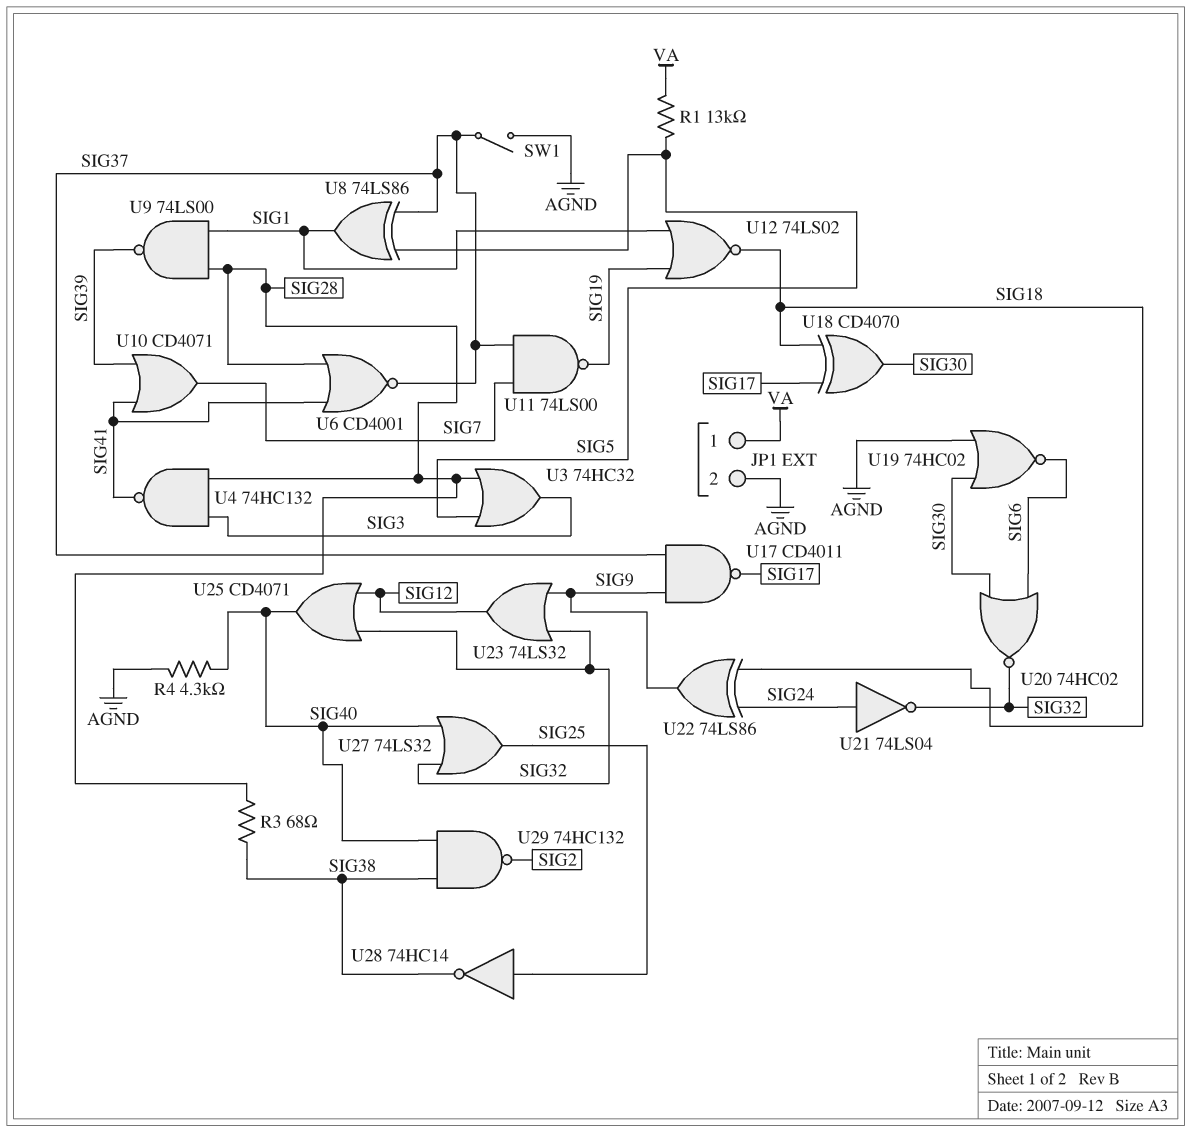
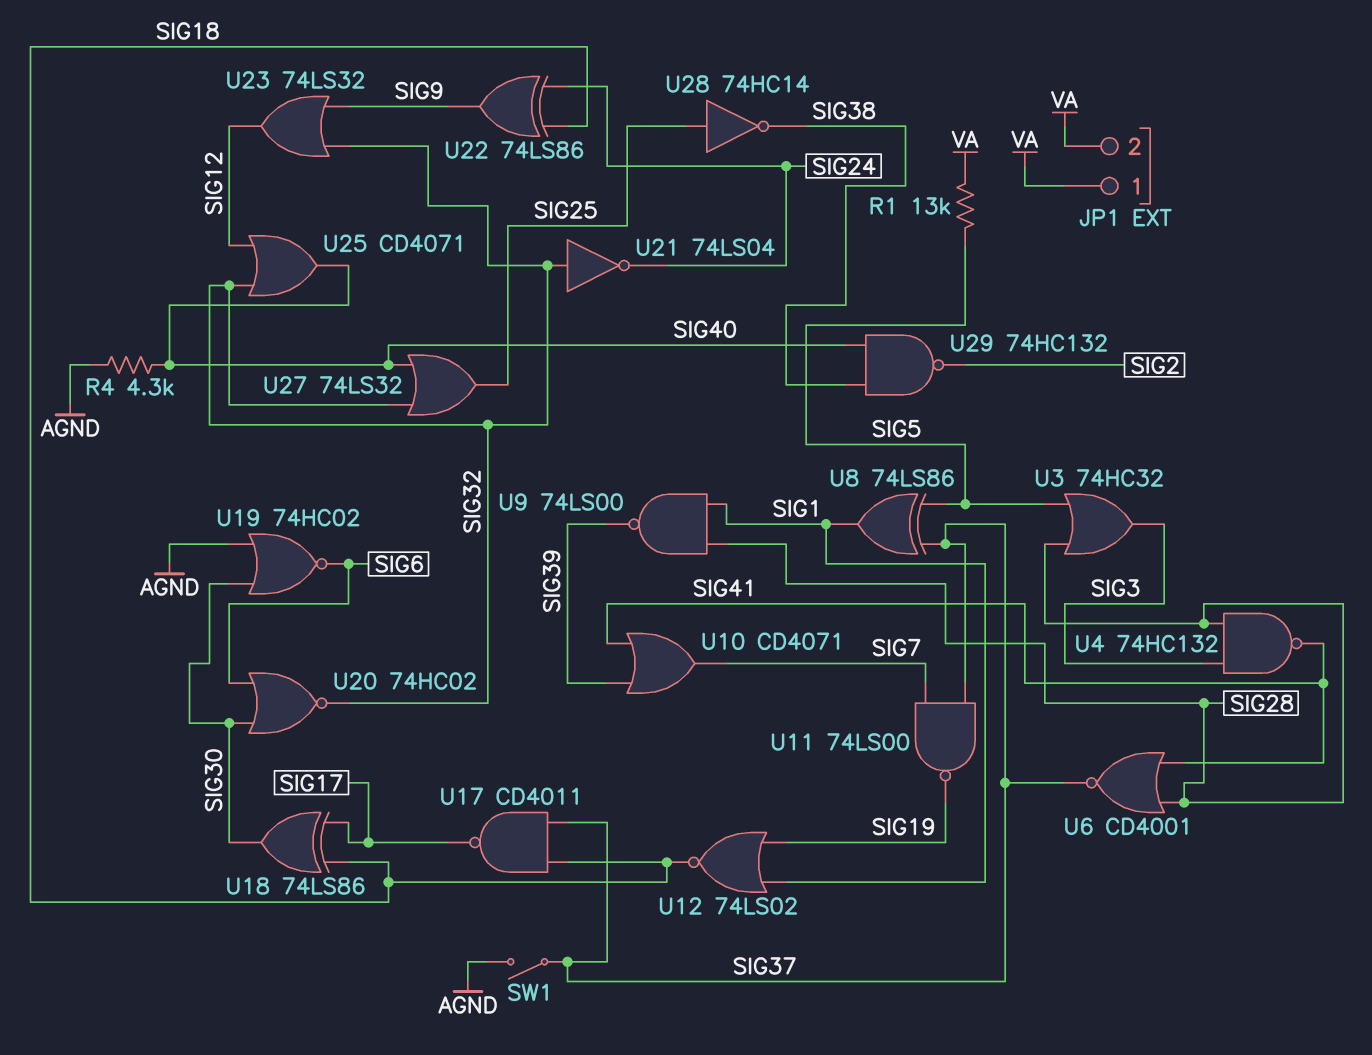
JP1 pin 2: AGND -> VA
R3: 68 (SIG28, SIG38) -> none
U17: NAND CD4011 (in SIG9, in SIG37, out SIG17) -> NAND CD4011 (in SIG18, in SIG37, out SIG17)
U18: XOR CD4070 (in SIG17, in SIG18, out SIG30) -> XOR 74LS86 (in SIG17, in SIG18, out SIG30)
U21: NOT 74LS04 (in SIG24, out SIG32) -> NOT 74LS04 (in SIG32, out SIG24)

